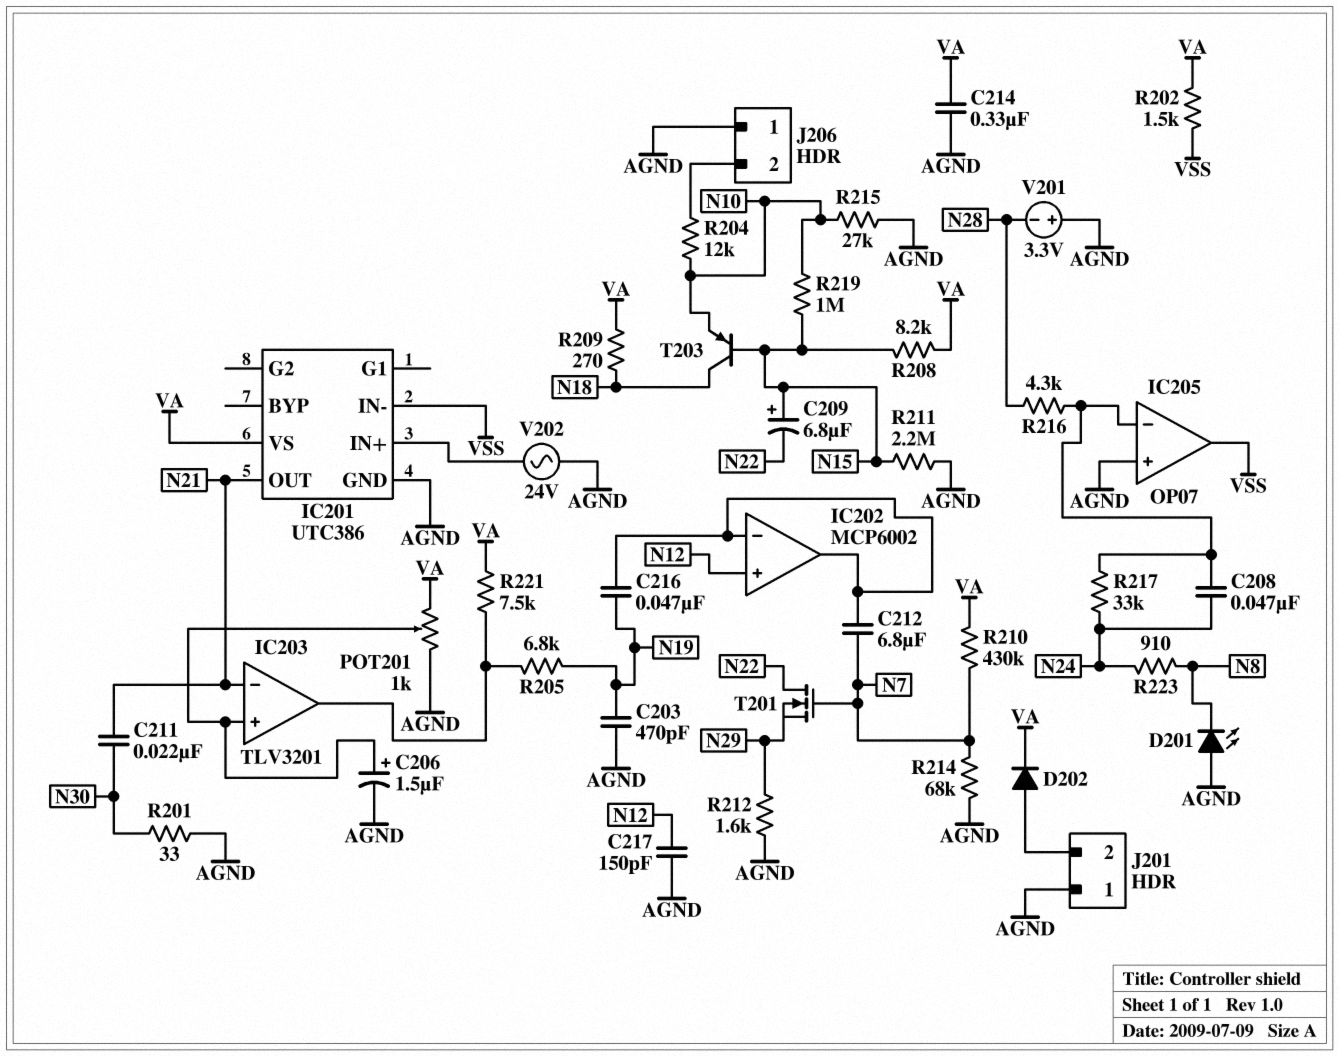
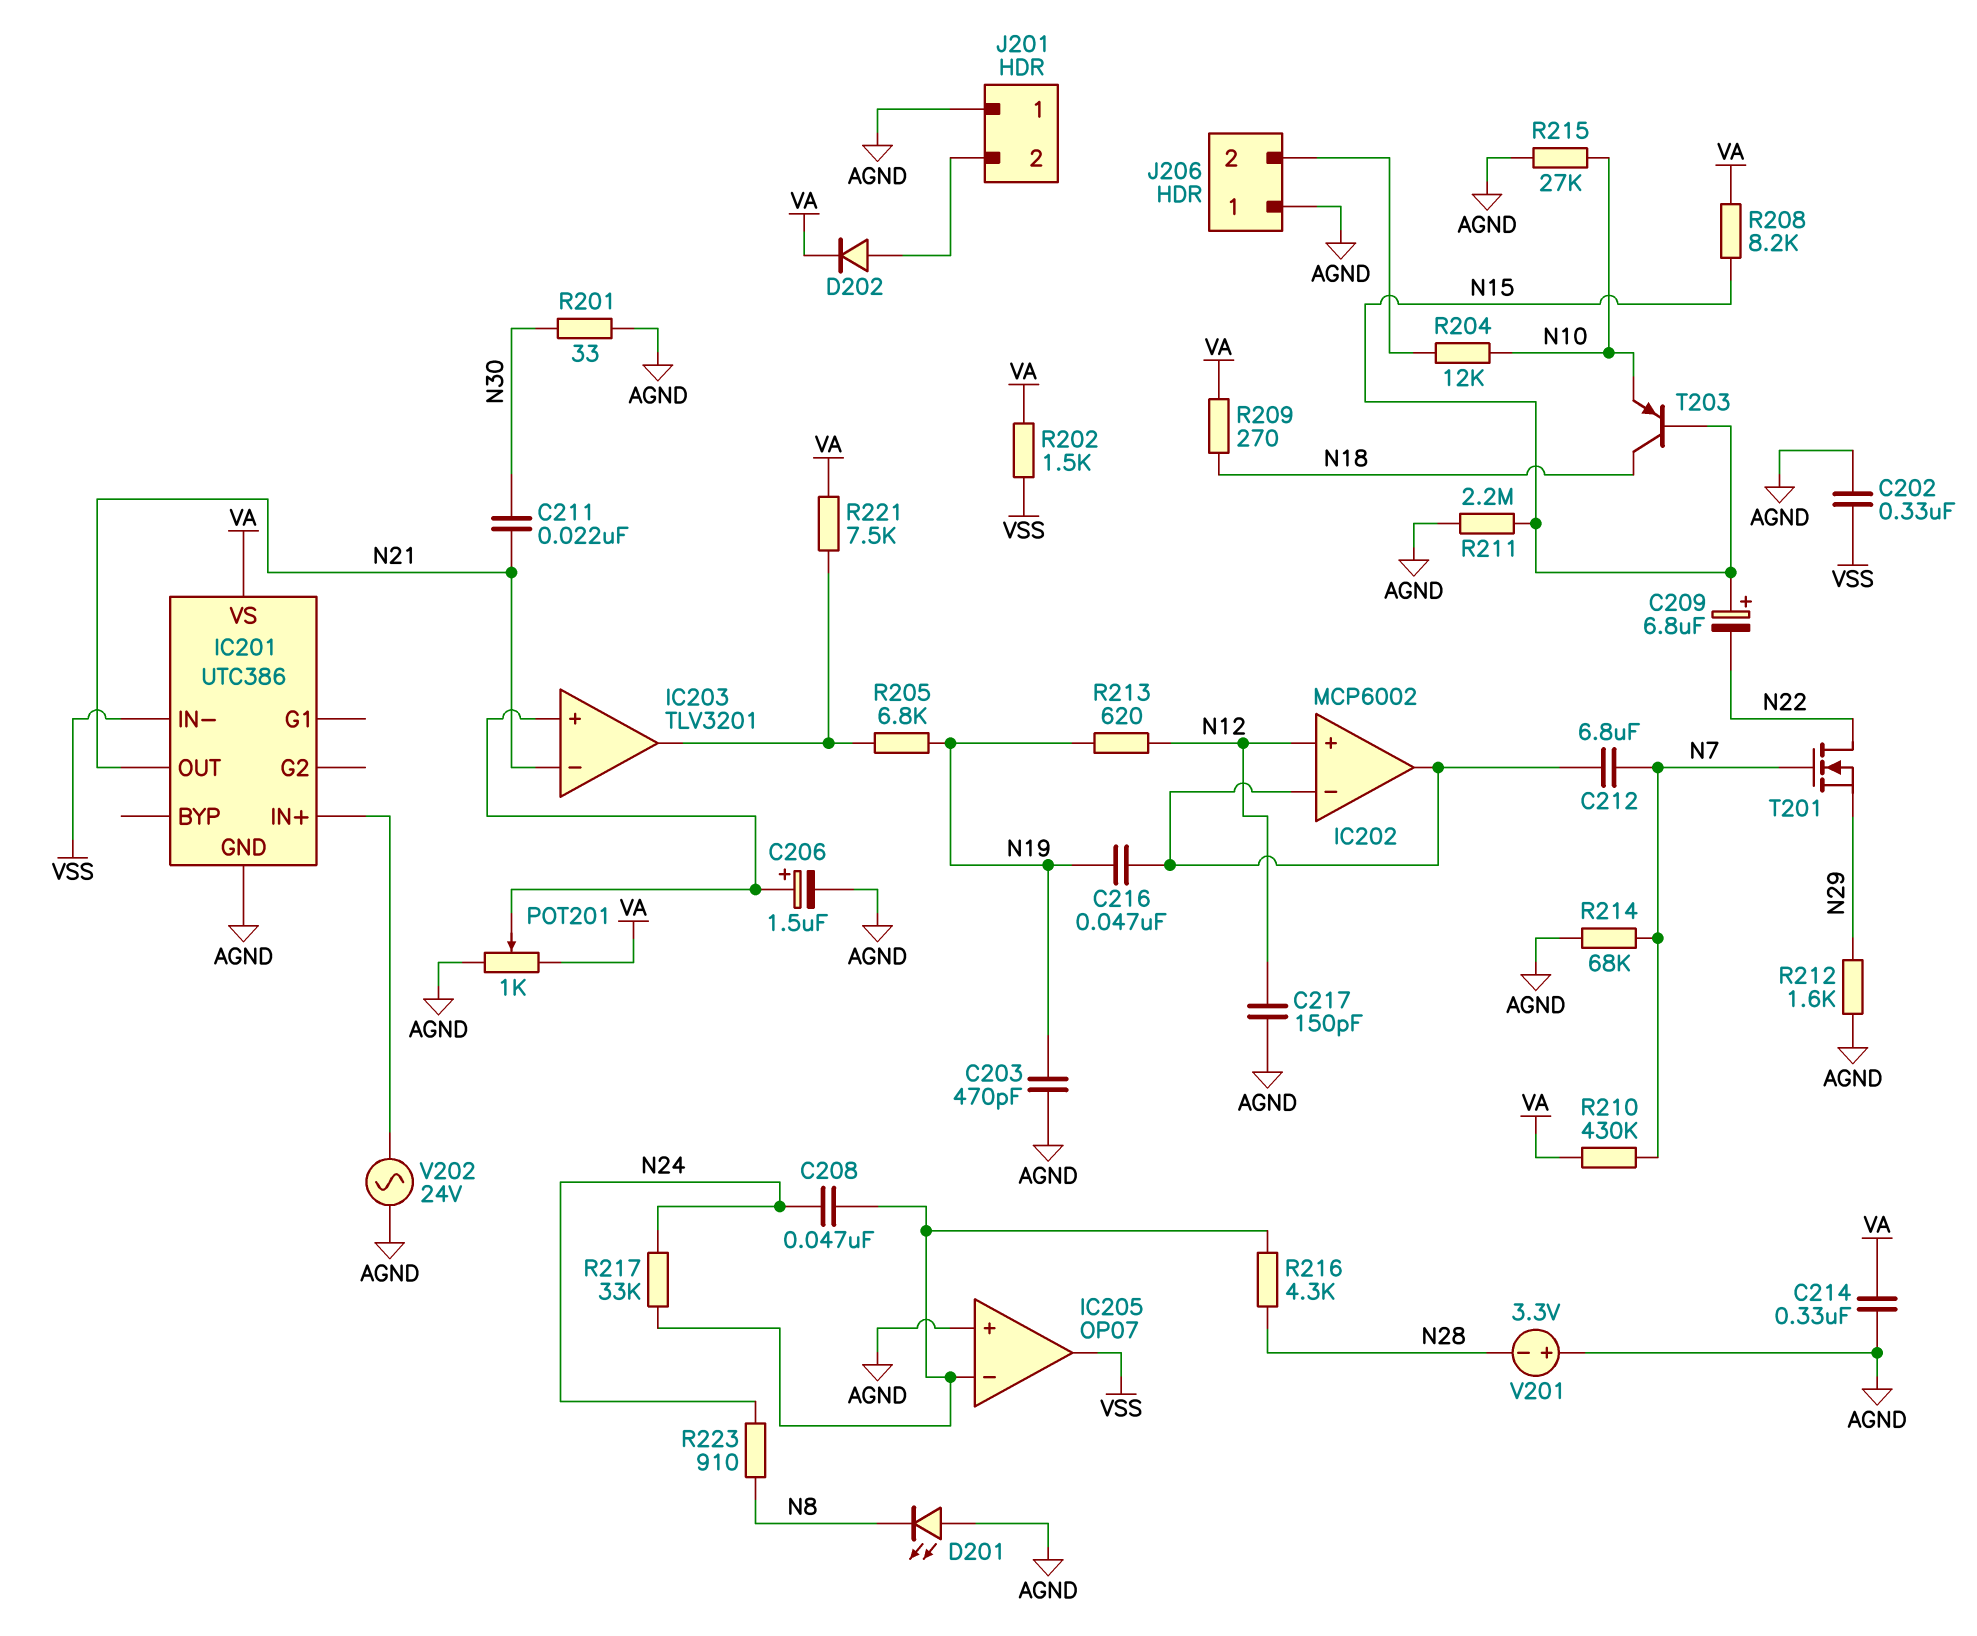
C202: none -> 330nF (AGND, VSS)
R213: none -> 620 (N12, N19)
R219: 1M (N10, N15) -> none

